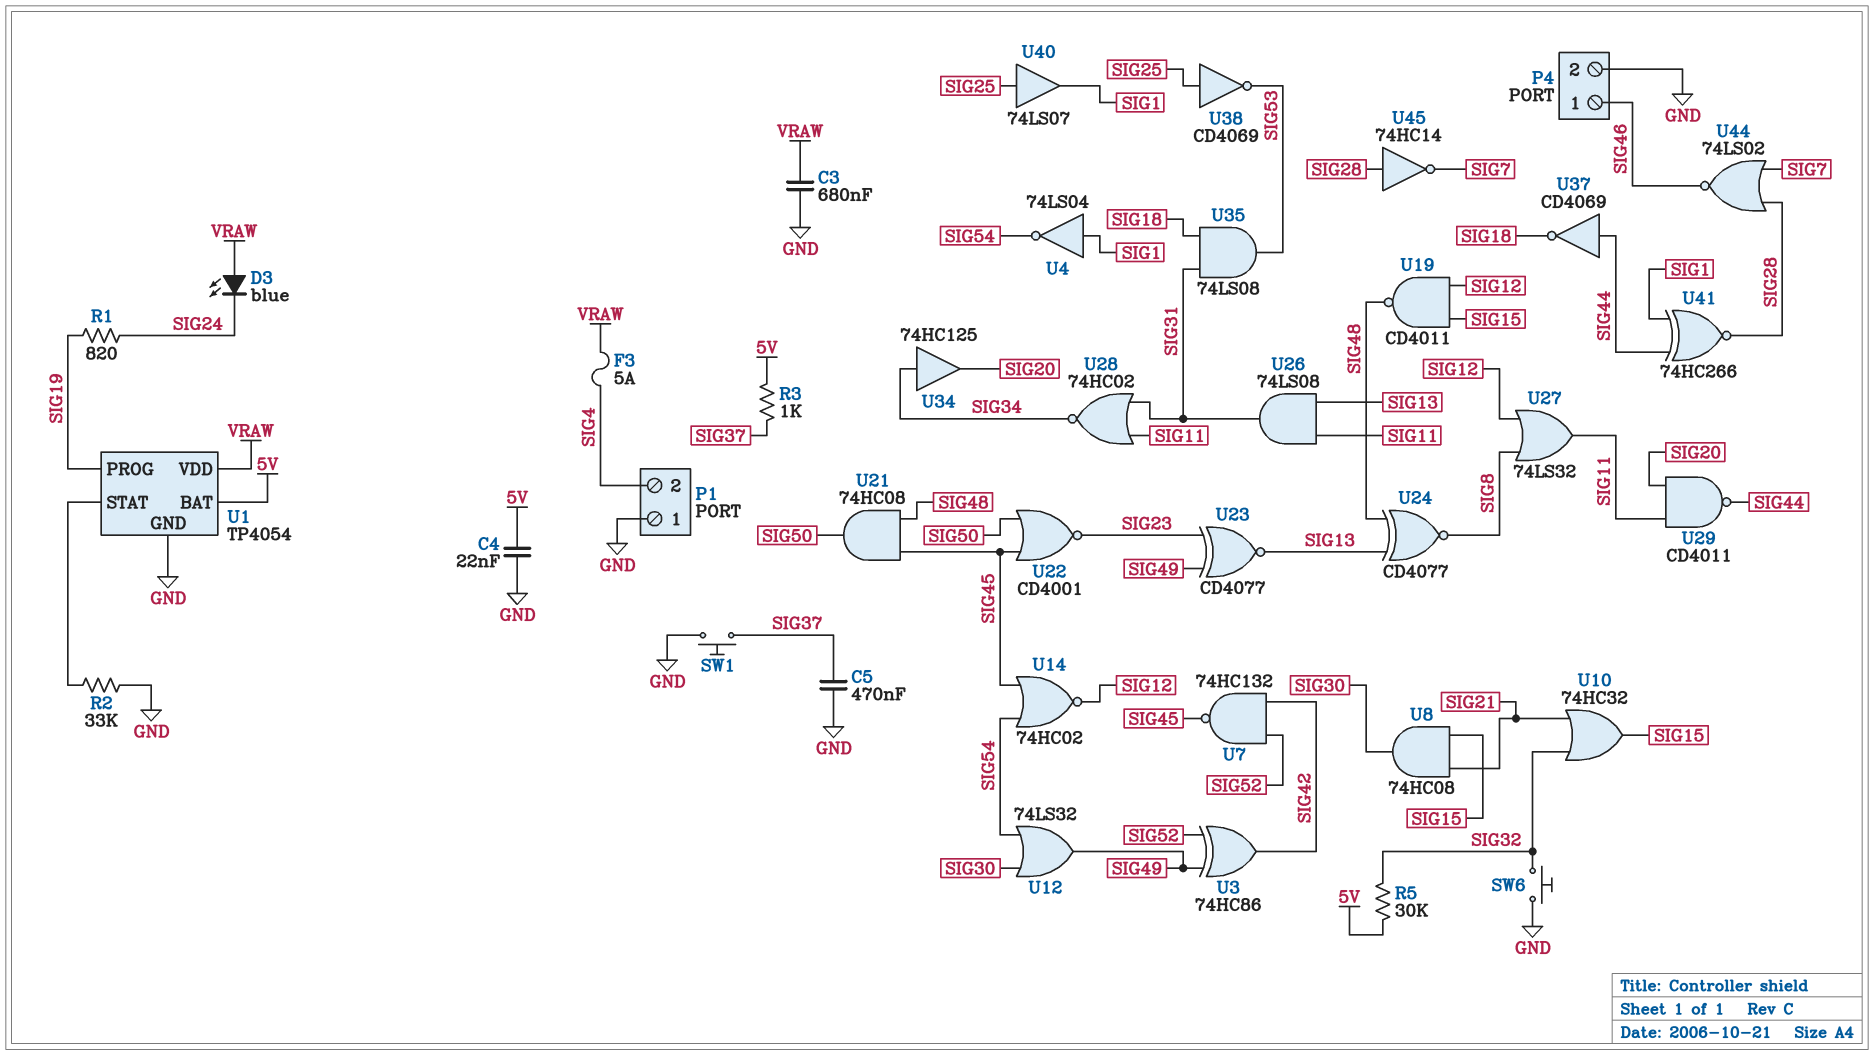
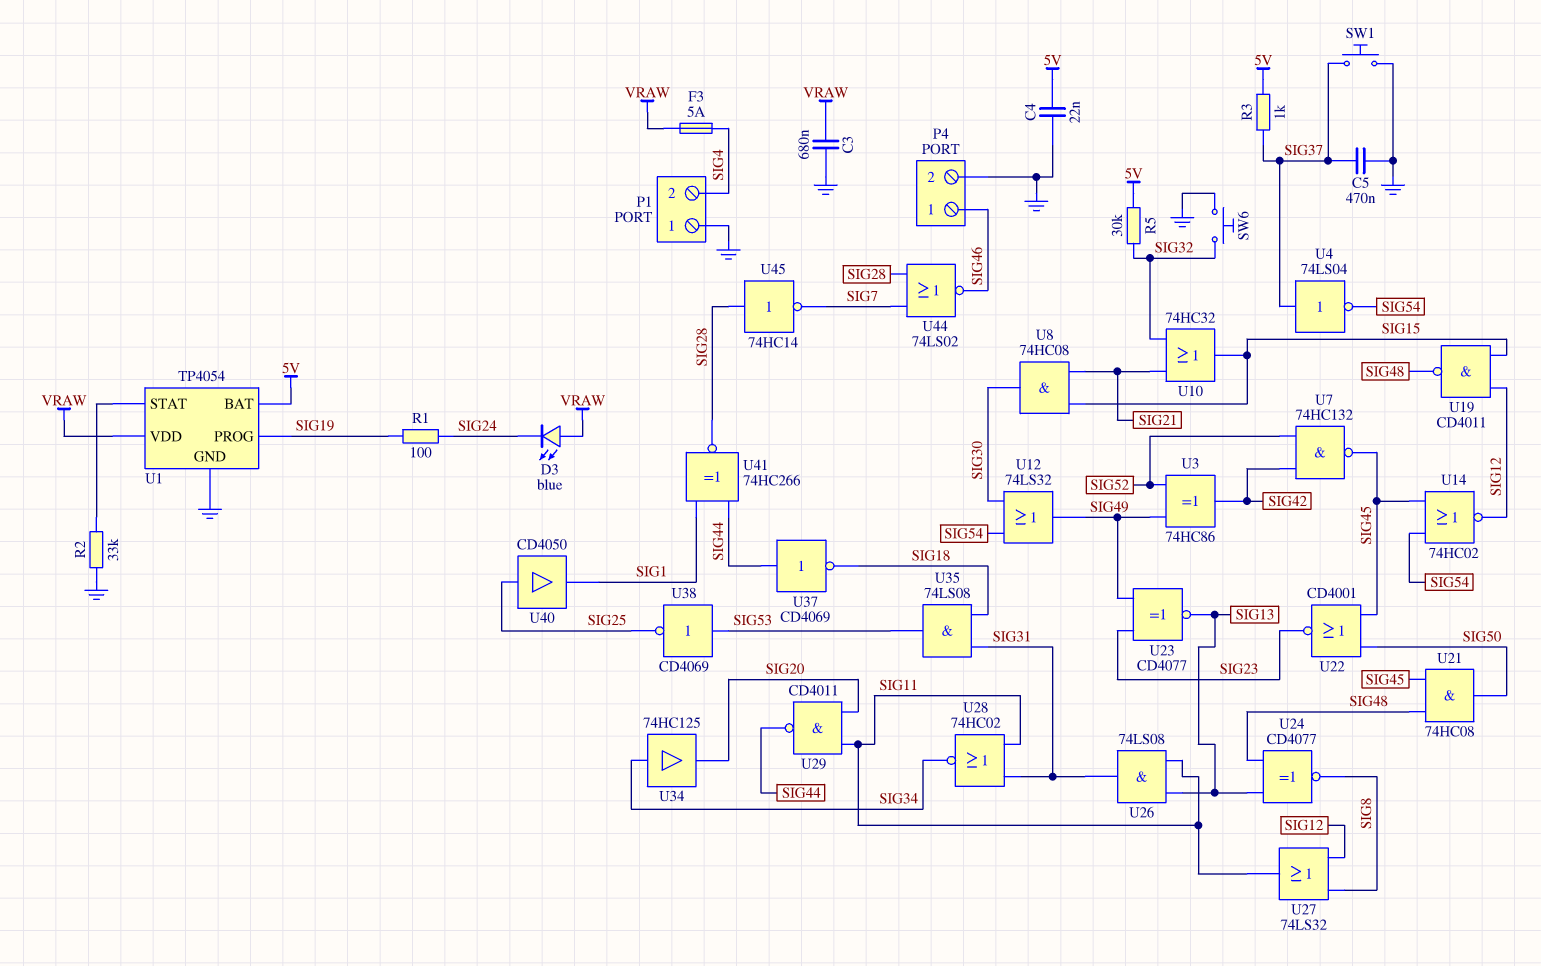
R1: 820 (SIG19, SIG24) -> 100 (SIG19, SIG24)
U4: NOT 74LS04 (in SIG1, out SIG54) -> NOT 74LS04 (in SIG37, out SIG54)
U38: NOT CD4069 (in SIG25, out SIG53) -> NOT CD4069 (in SIG53, out SIG25)
U40: buffer 74LS07 (in SIG25, out SIG1) -> buffer CD4050 (in SIG25, out SIG1)

